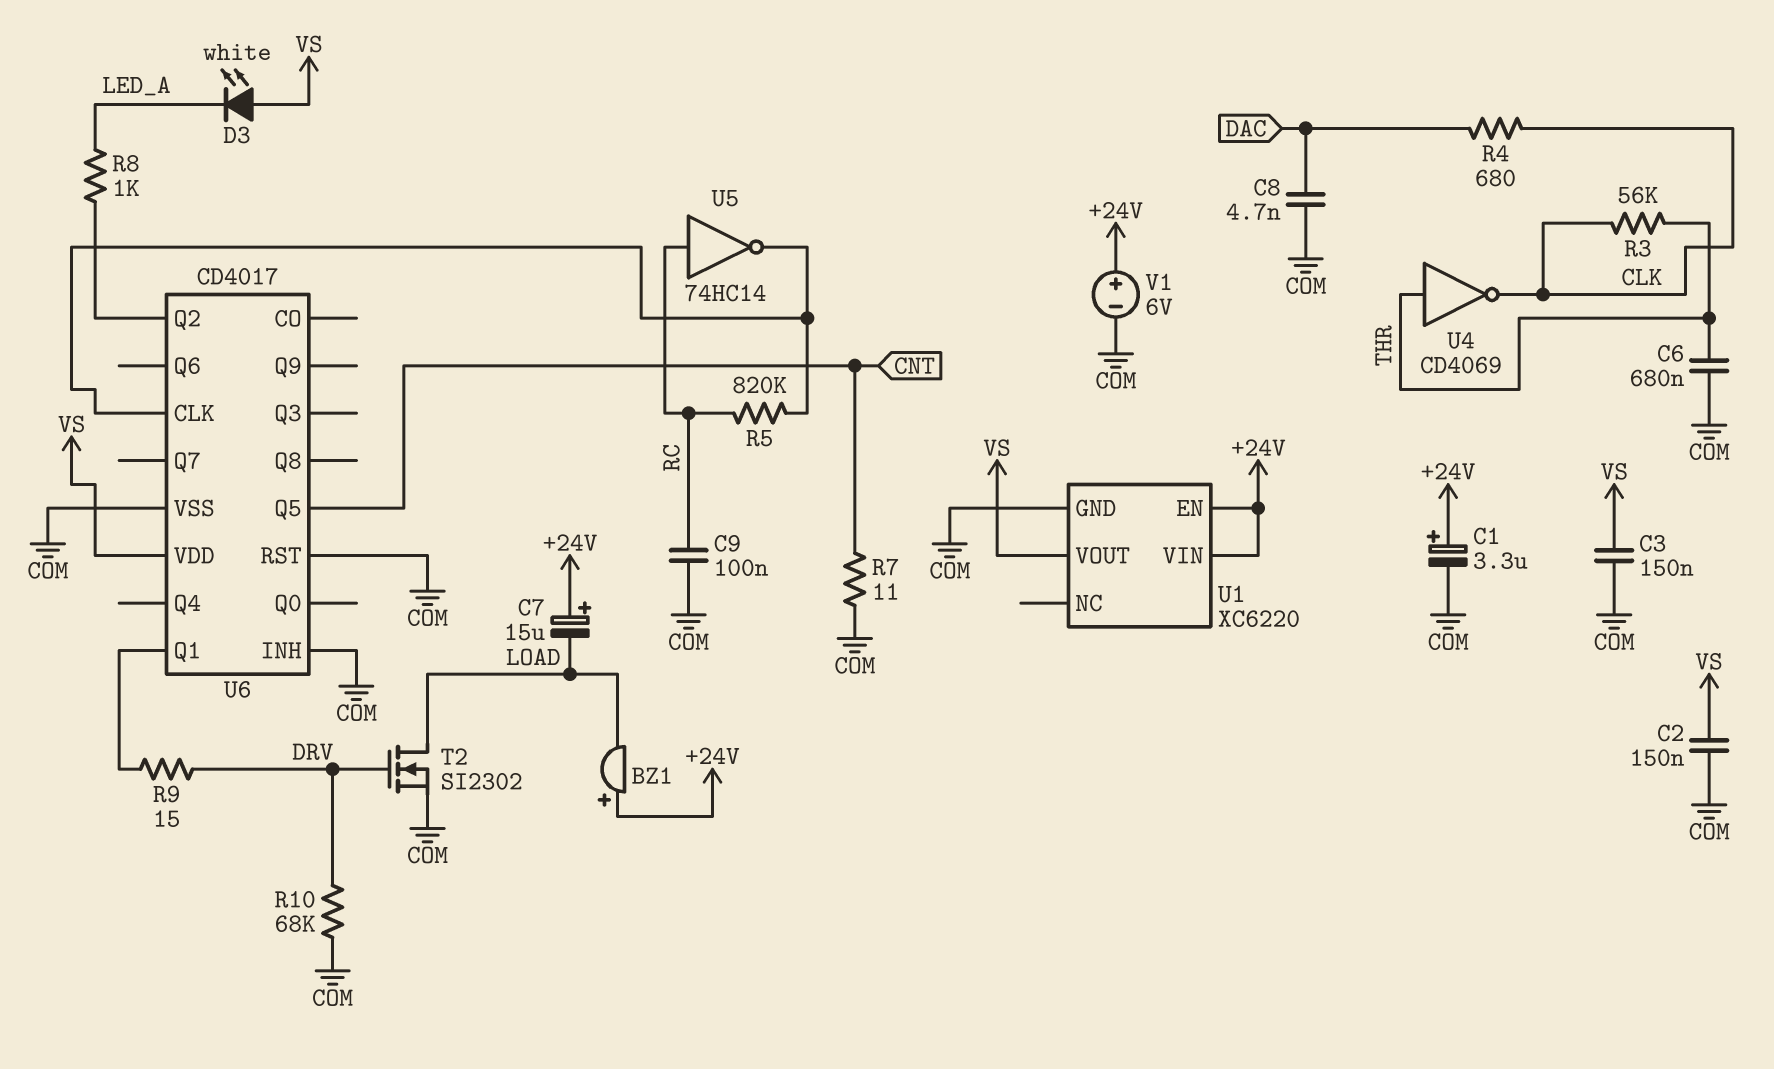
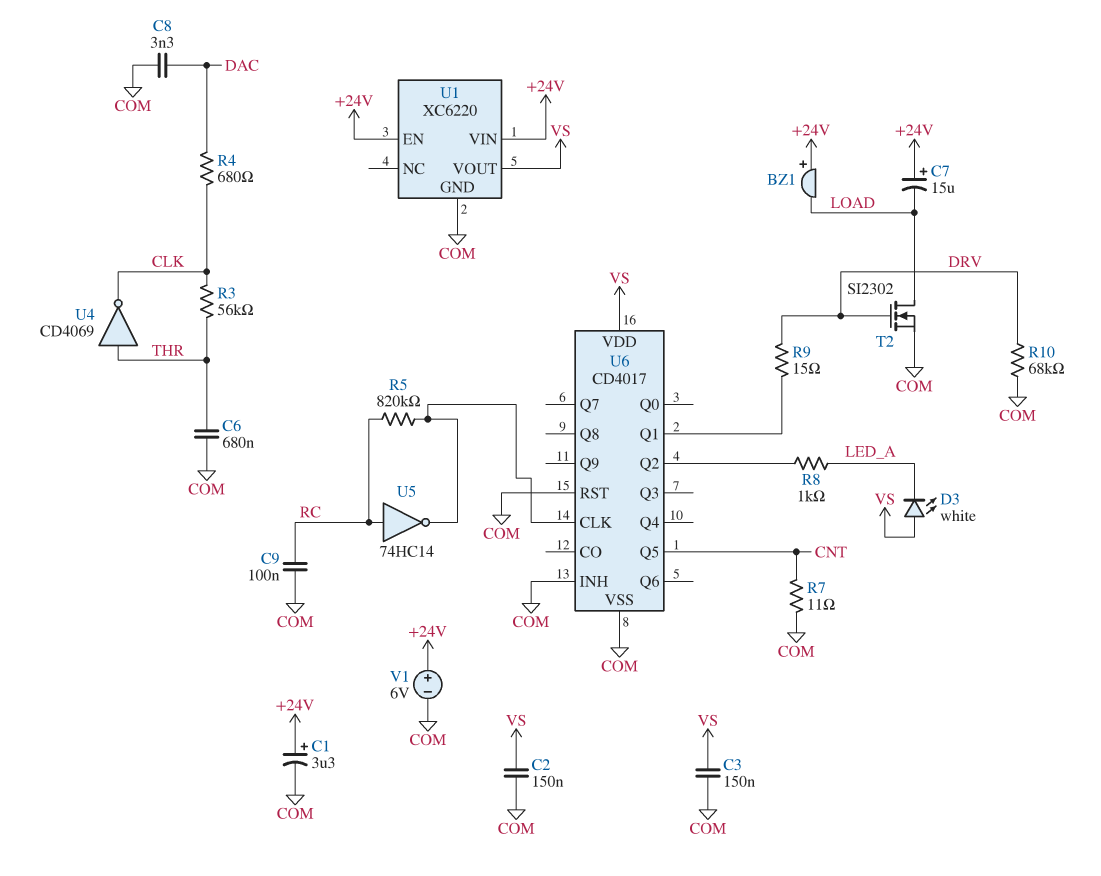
C8: 4.7nF (COM, DAC) -> 3.3nF (COM, DAC)

